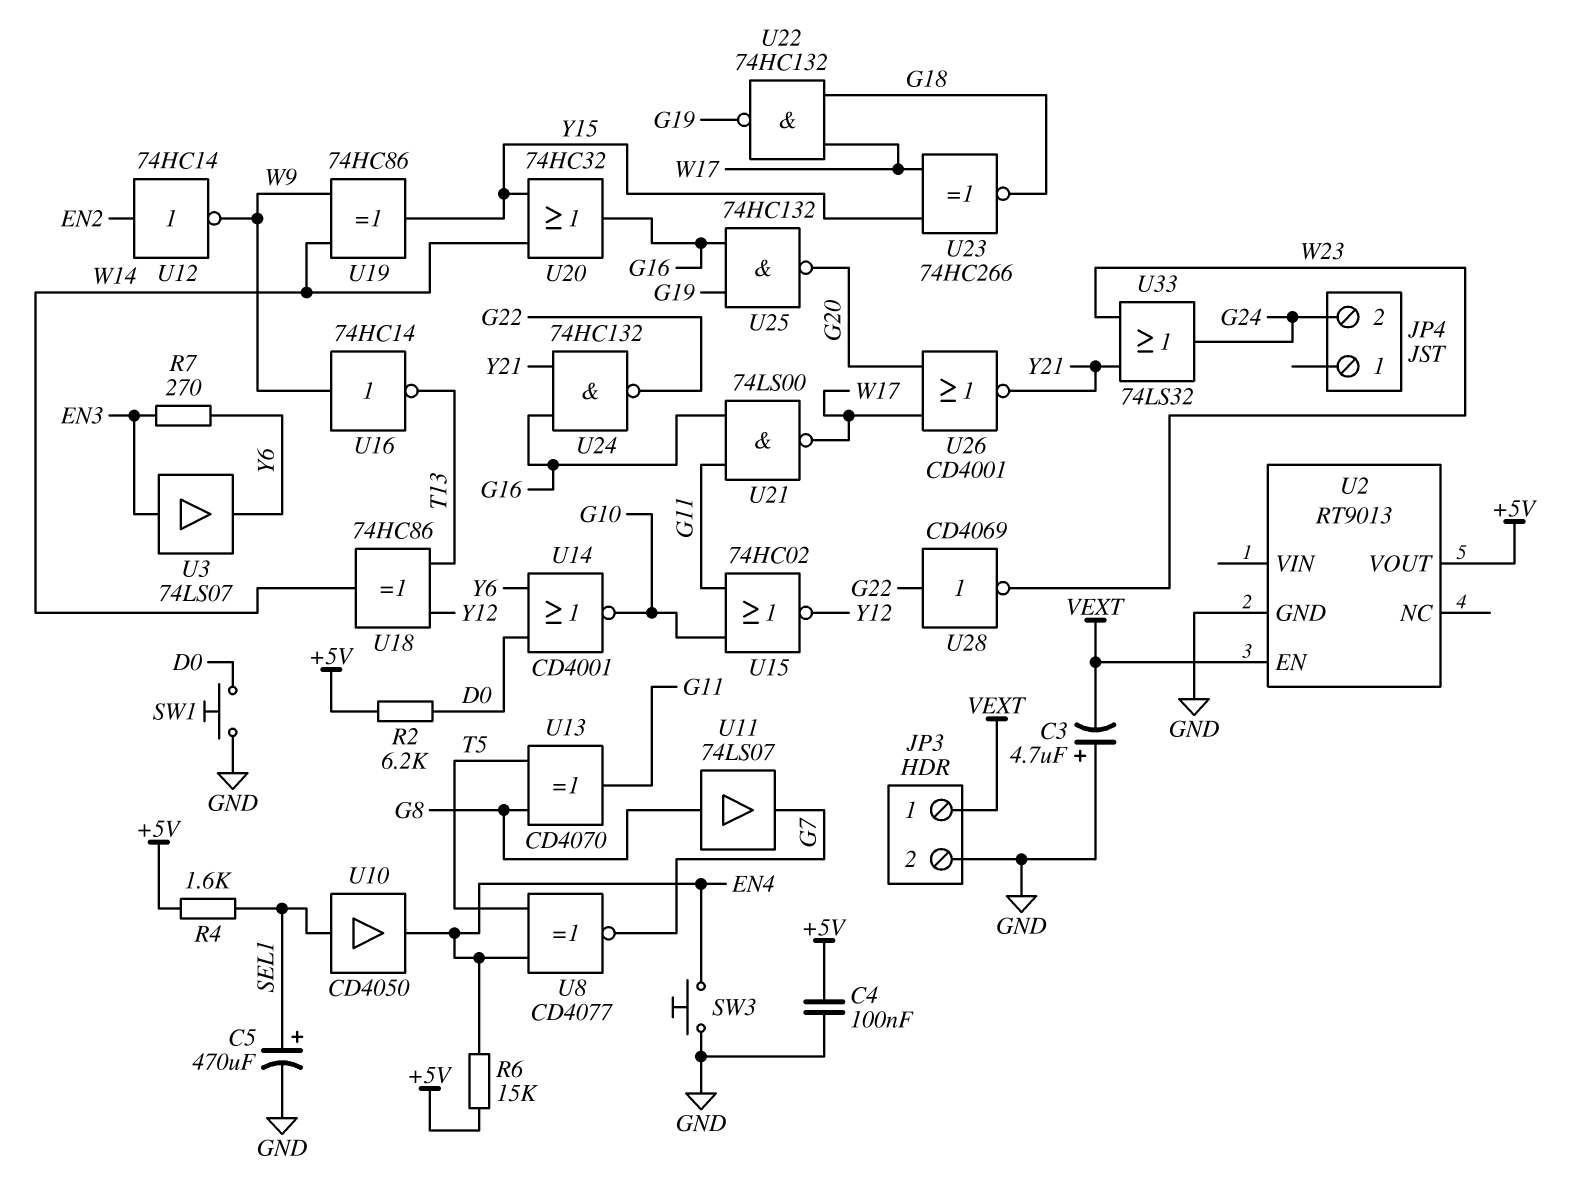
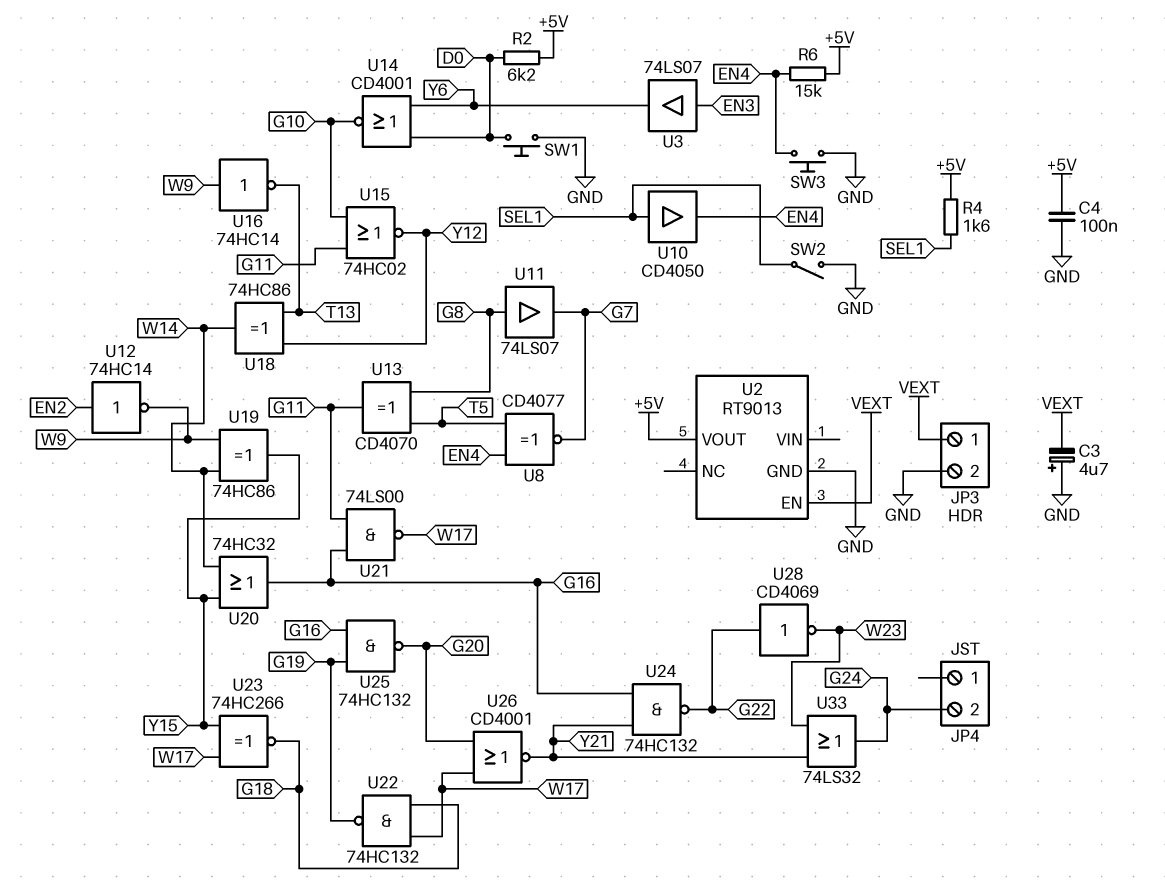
C5: 470uF (plus SEL1, minus GND) -> none
R7: 270 (EN3, Y6) -> none
SW2: none -> switch (GND, SEL1)

